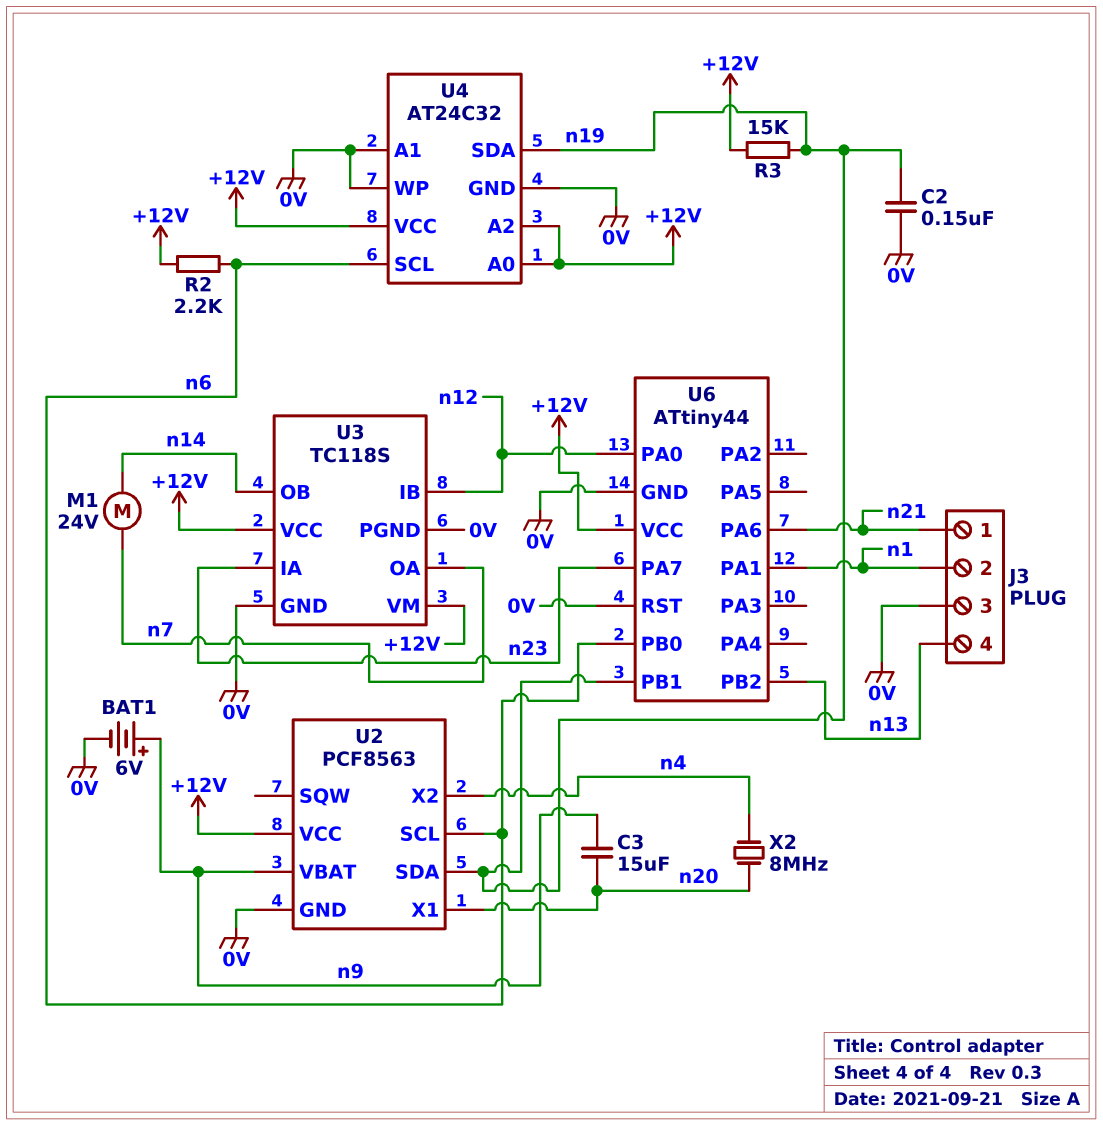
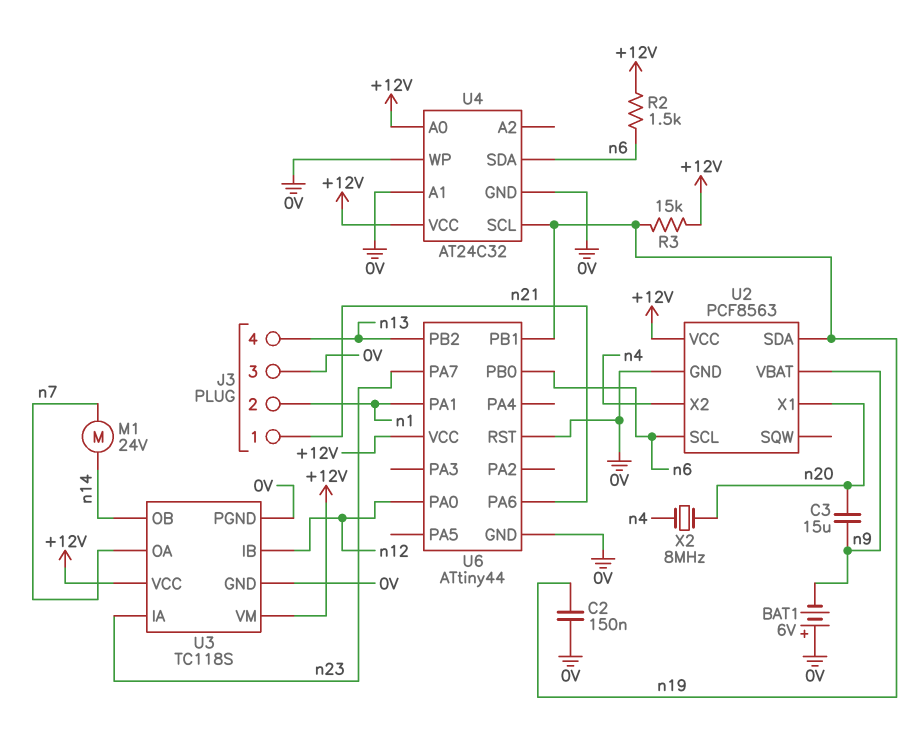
BAT1: 6V (plus n9, minus 0V) -> 6V (plus 0V, minus n9)
R2: 2.2k (+12V, n6) -> 1.5k (+12V, n6)
U4 pin A2: +12V -> none
U4 pin SCL: n6 -> n19
U4 pin SDA: n19 -> n6

